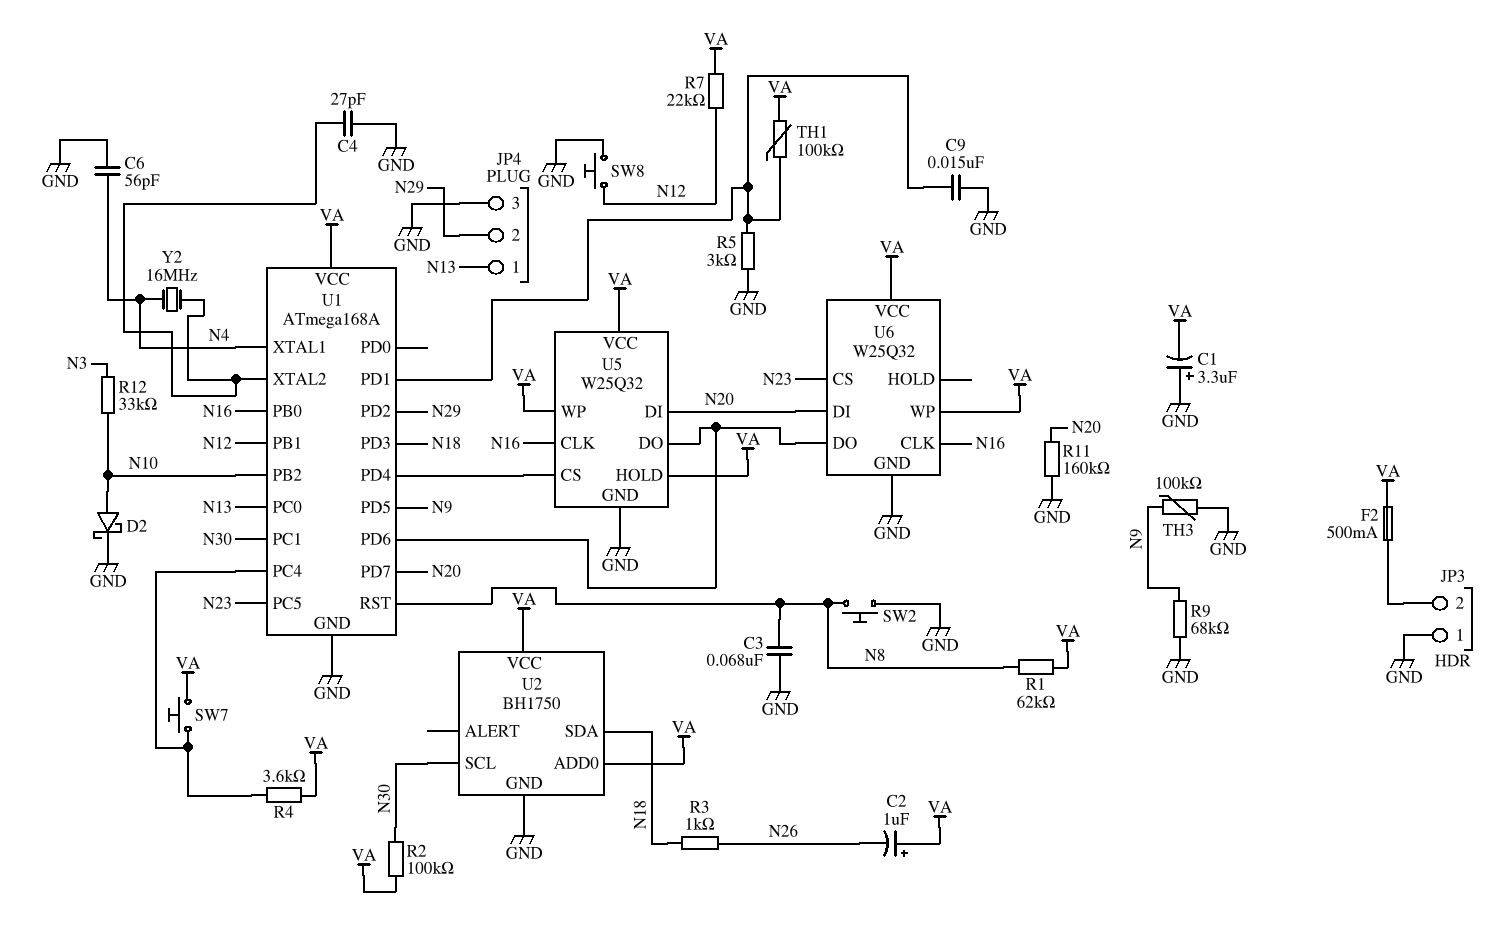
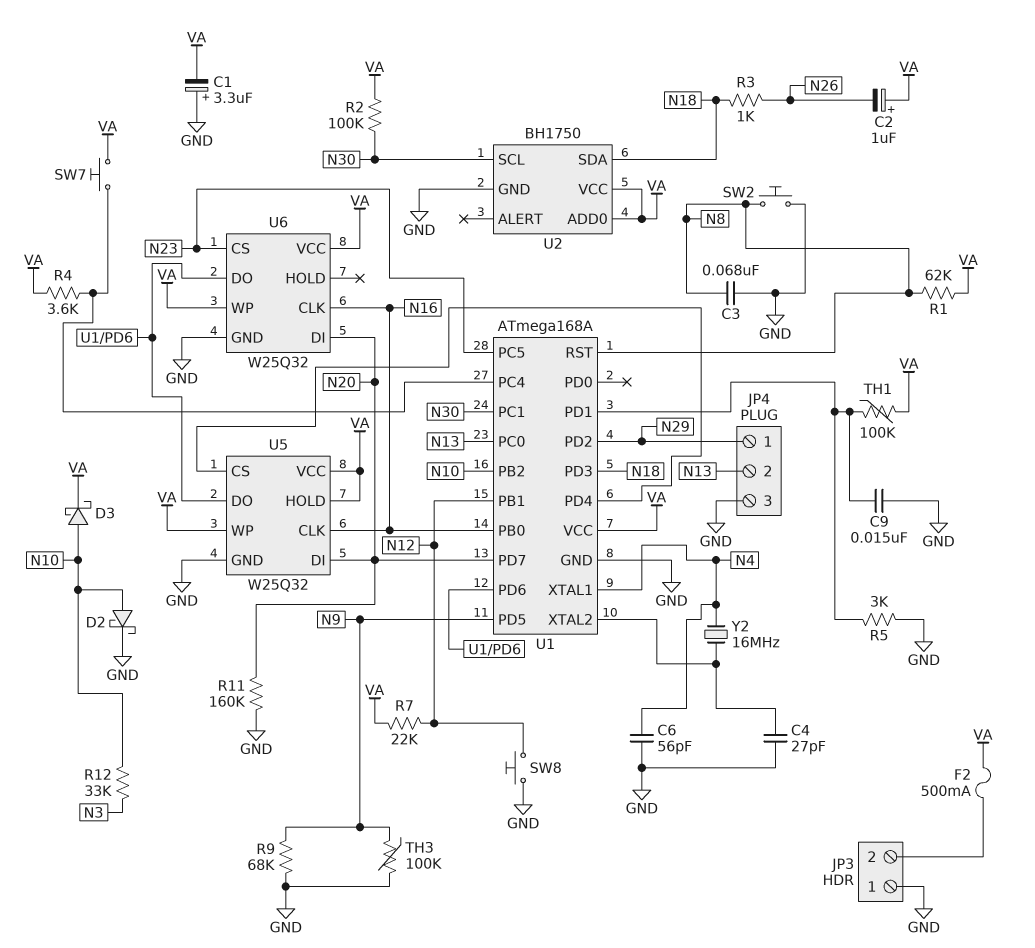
D3: none -> schottky (A N10, K VA)
JP4 pin 1: N13 -> N29
JP4 pin 2: N29 -> N13

